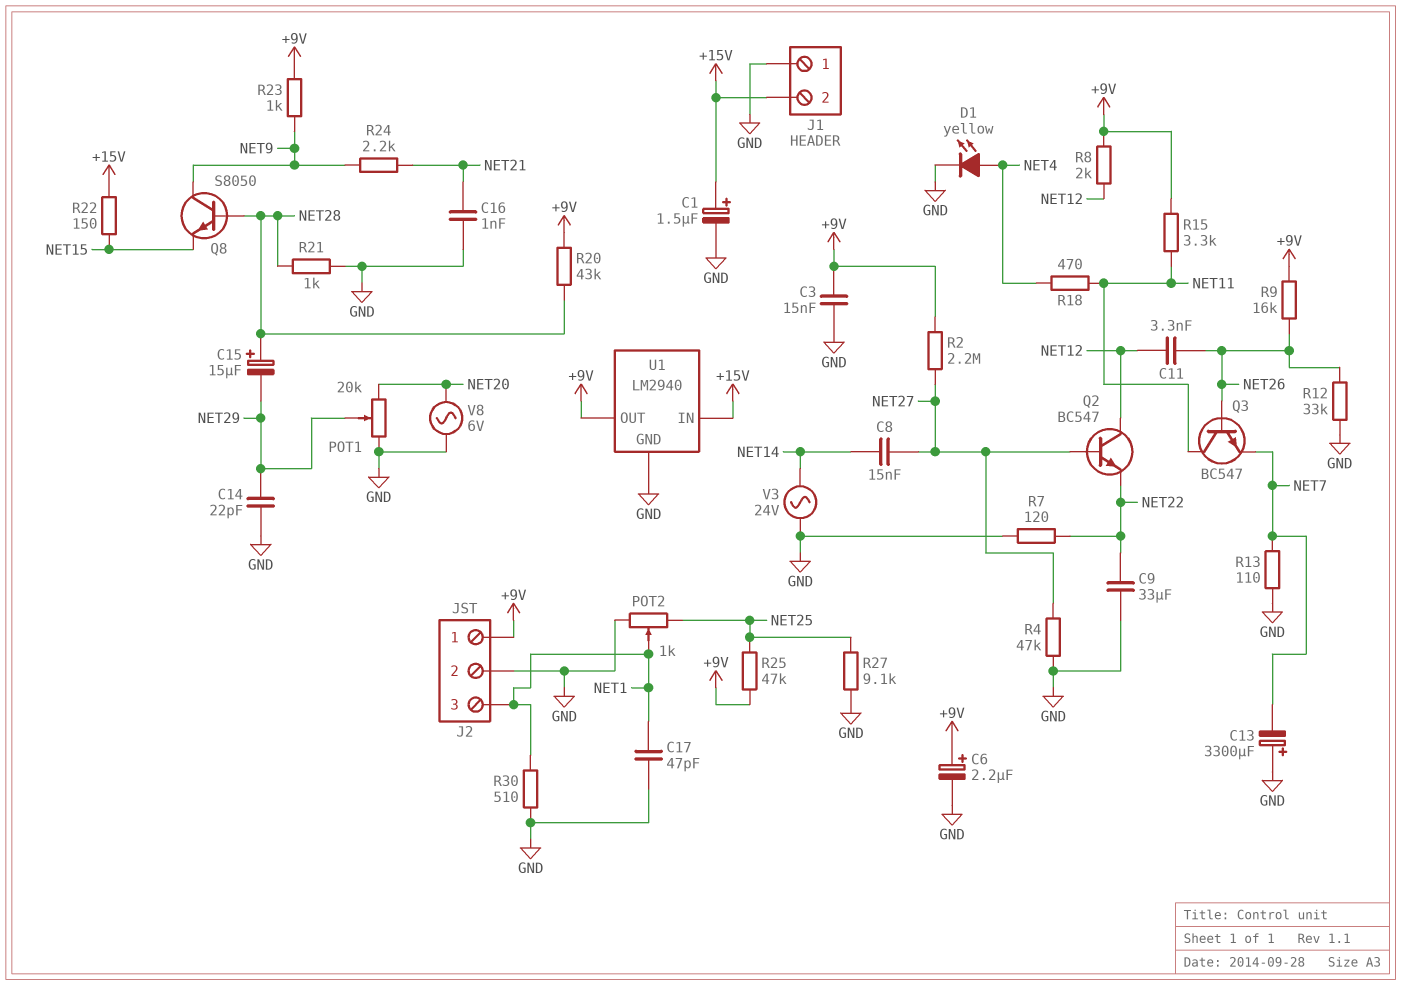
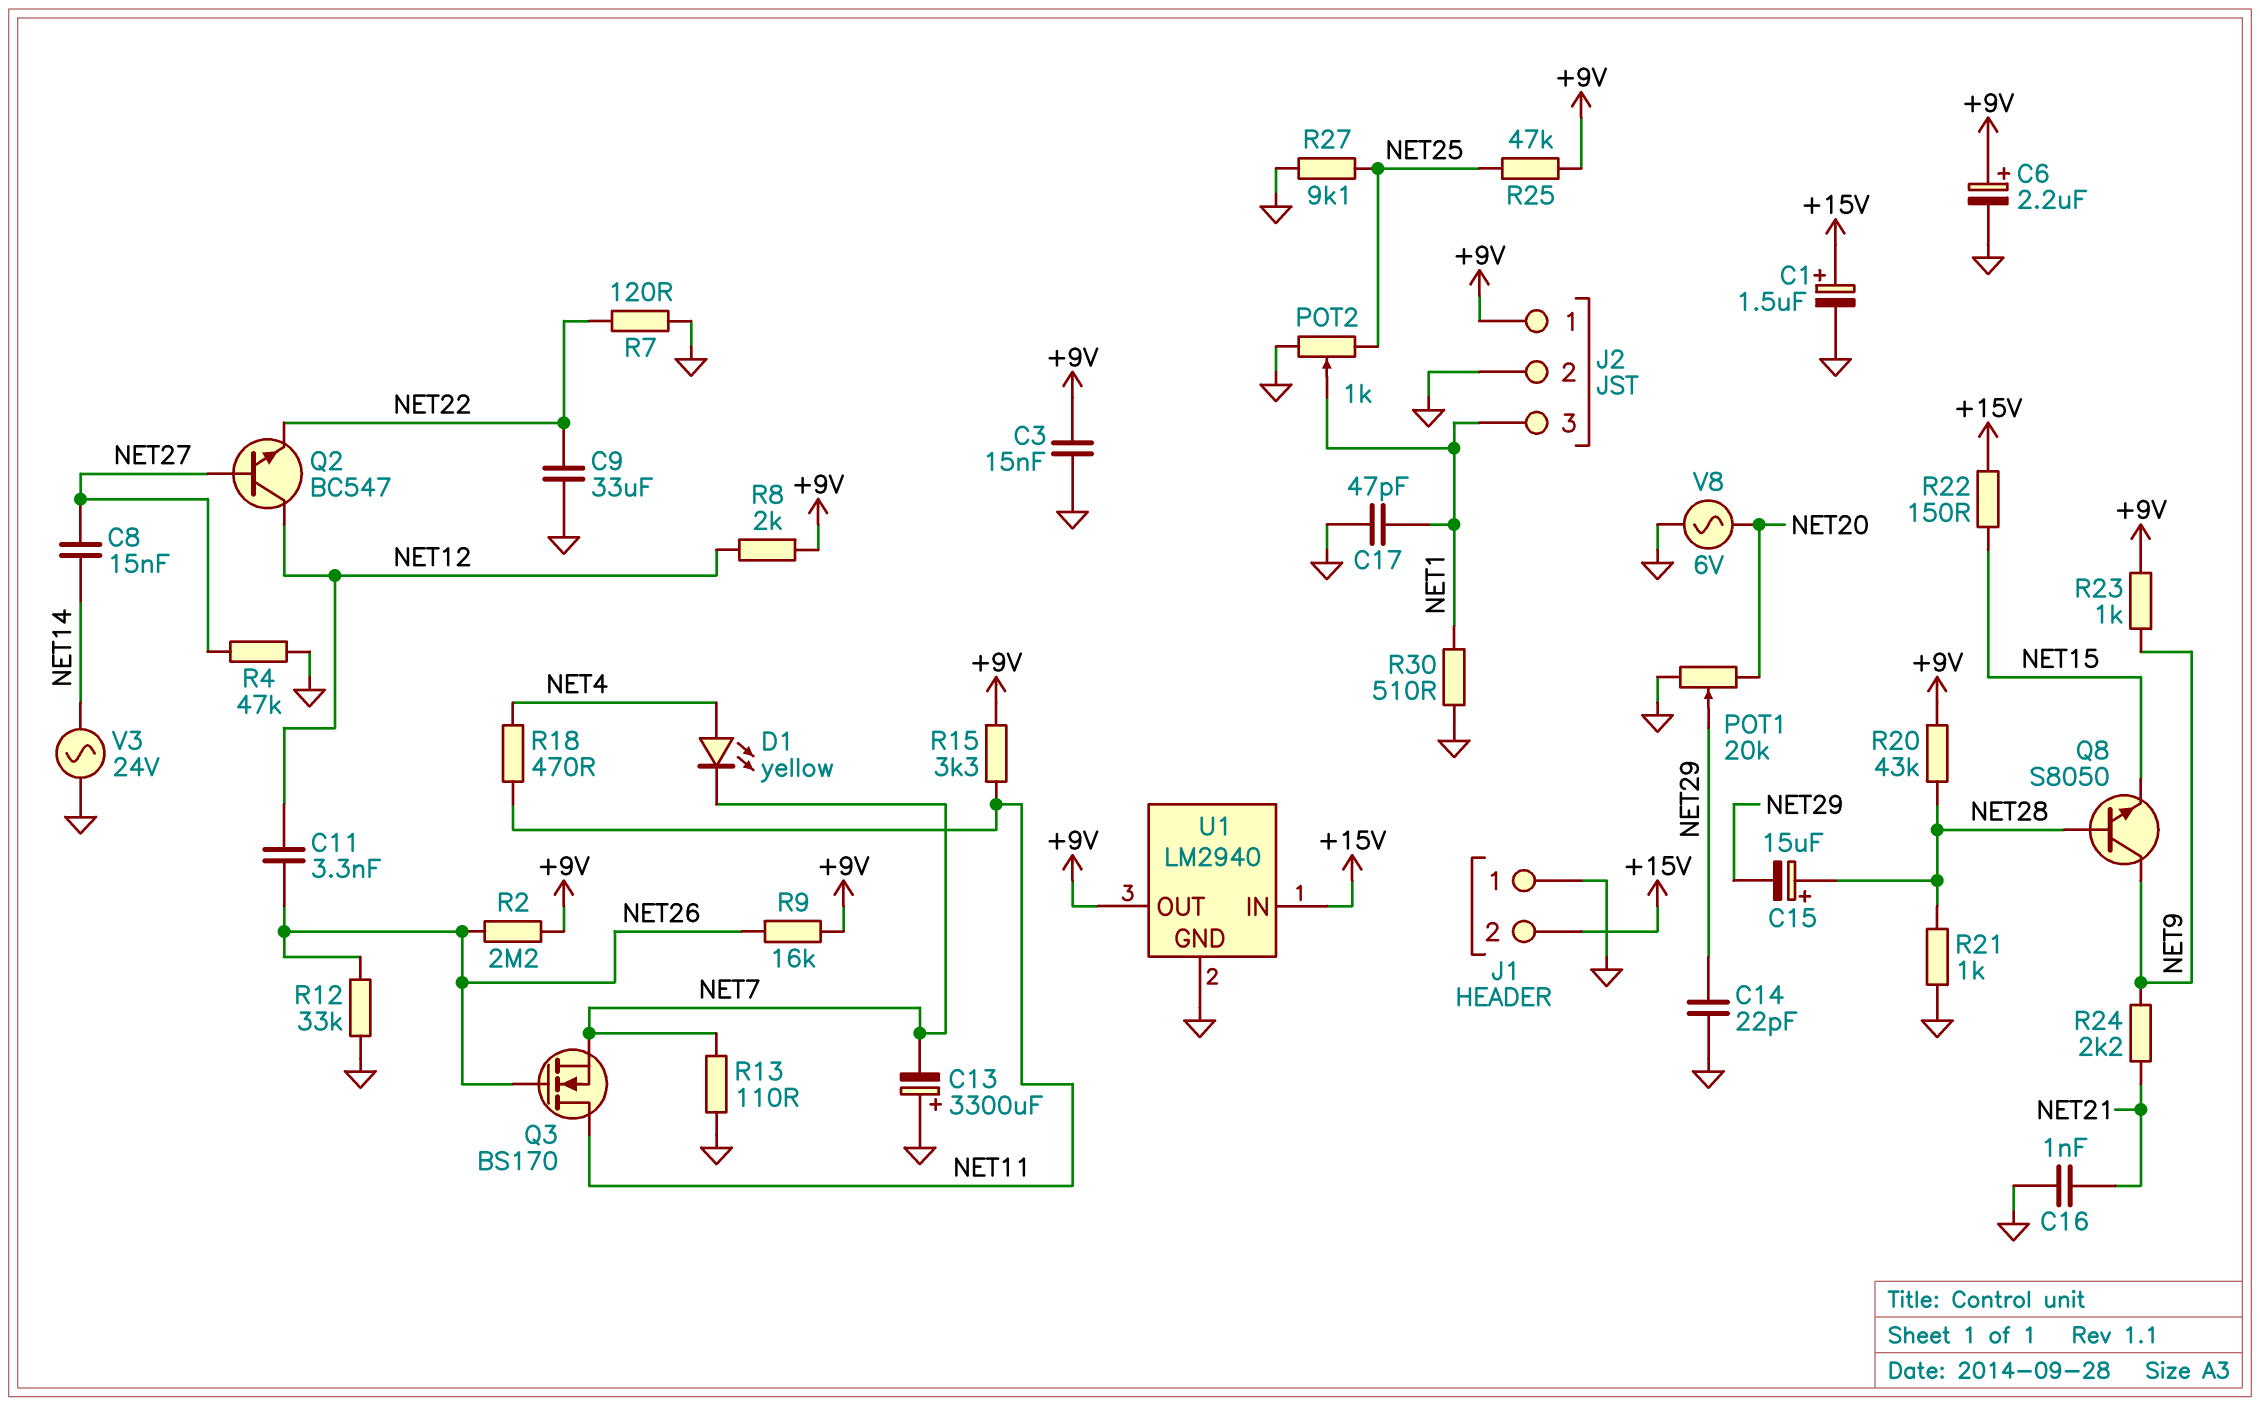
D1: LED yellow (A NET4, K GND) -> LED yellow (A NET4, K NET7)
Q3: NPN BC547 (B NET26, C NET11, E NET7) -> NMOS BS170 (G NET26, D NET11, S NET7)
R2: 2.2M (+9V, NET27) -> 2.2M (+9V, NET26)

